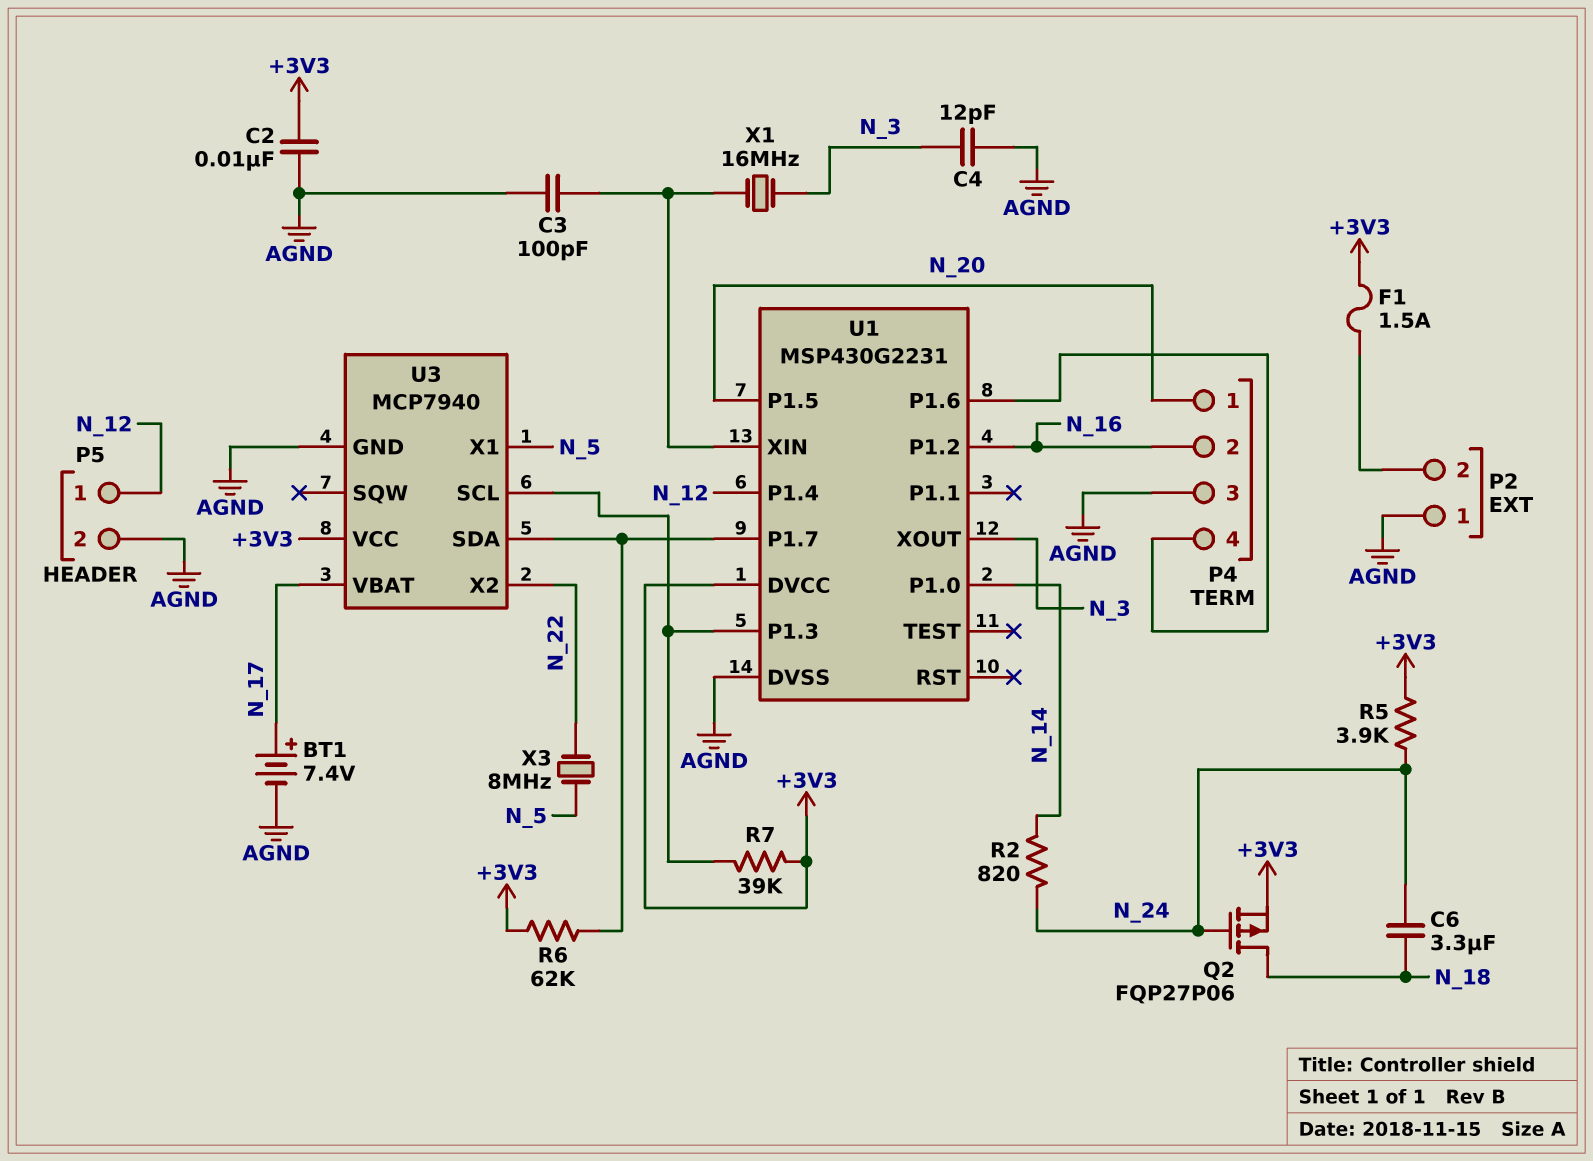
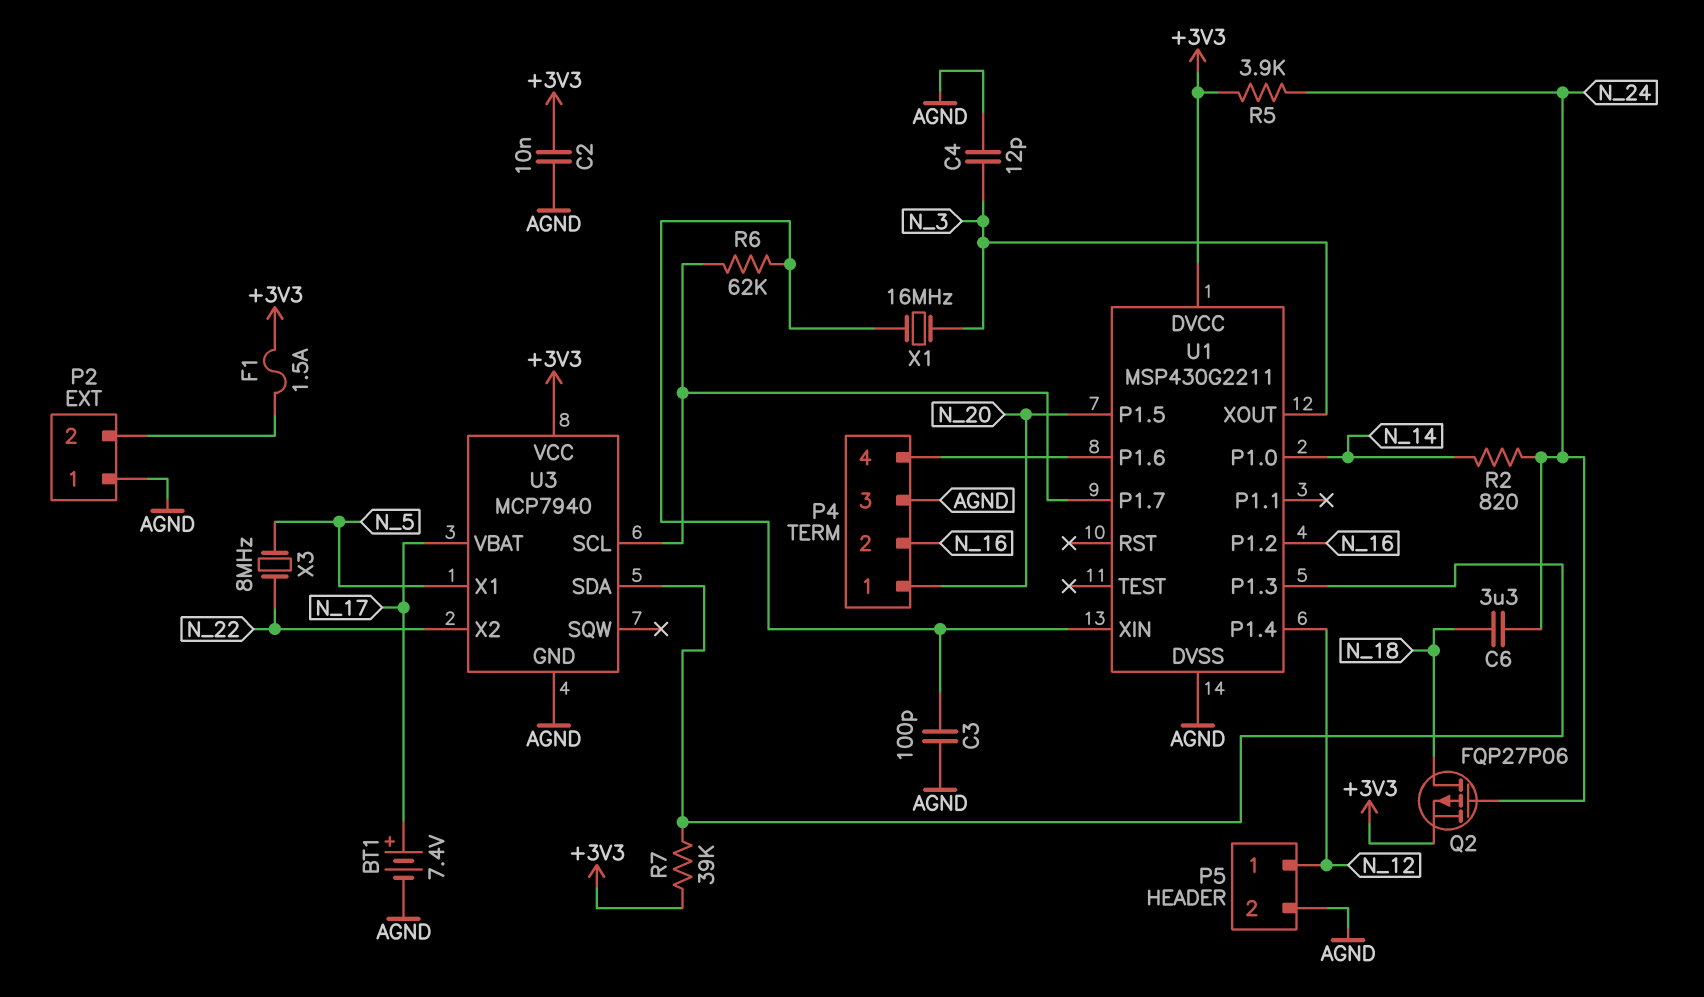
R6: 62k (+3V3, U1/P1.7) -> 62k (U1/P1.7, U1/XIN)
U1: MSP430G2231 -> MSP430G2211
U3 pin SCL: U1/P1.3 -> U1/P1.7
U3 pin SDA: U1/P1.7 -> U1/P1.3

